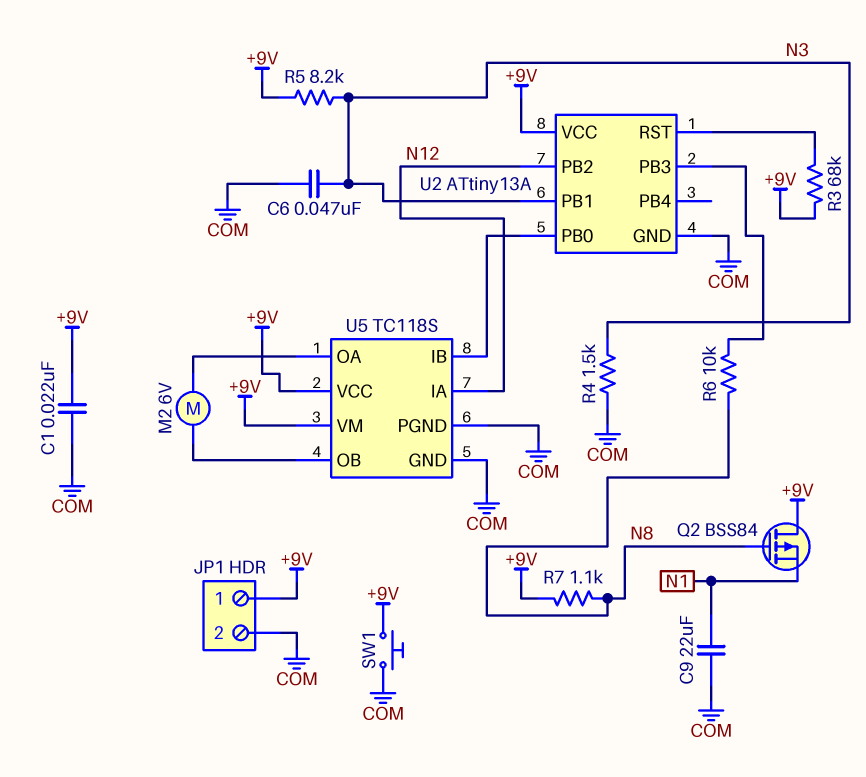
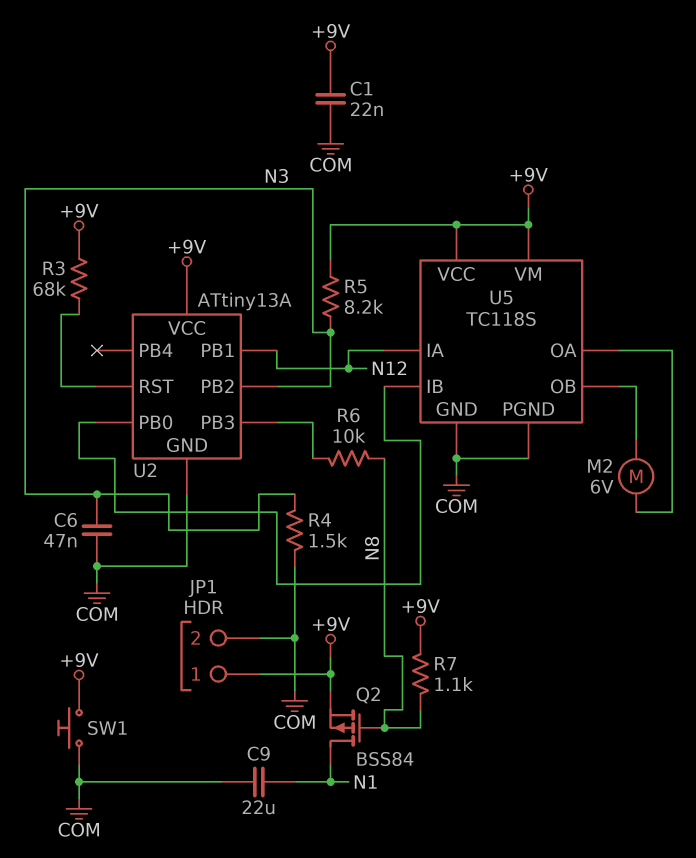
Q2: PMOS BSS84 (G N8, D +9V, S N1) -> PMOS BSS84 (G N8, D N1, S +9V)
U2 pin PB1: N3 -> N12
U2 pin PB2: N12 -> N3

